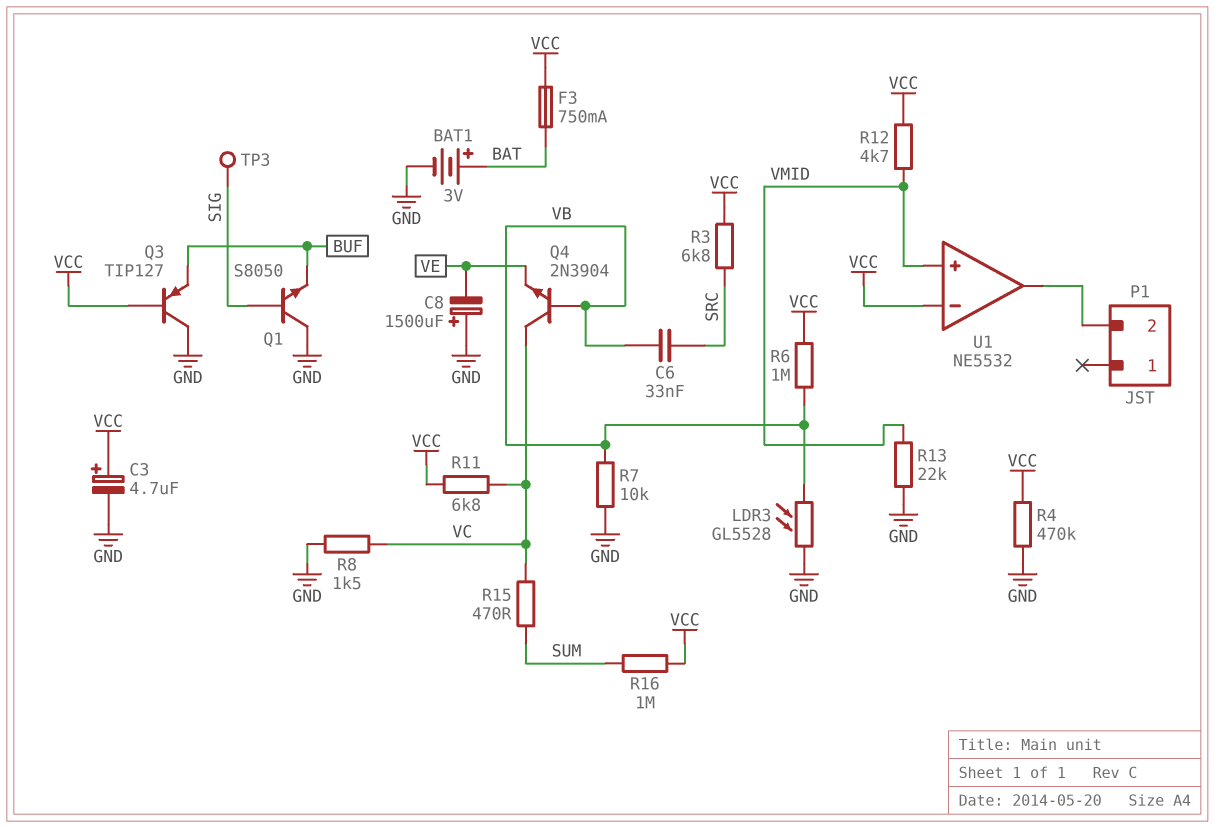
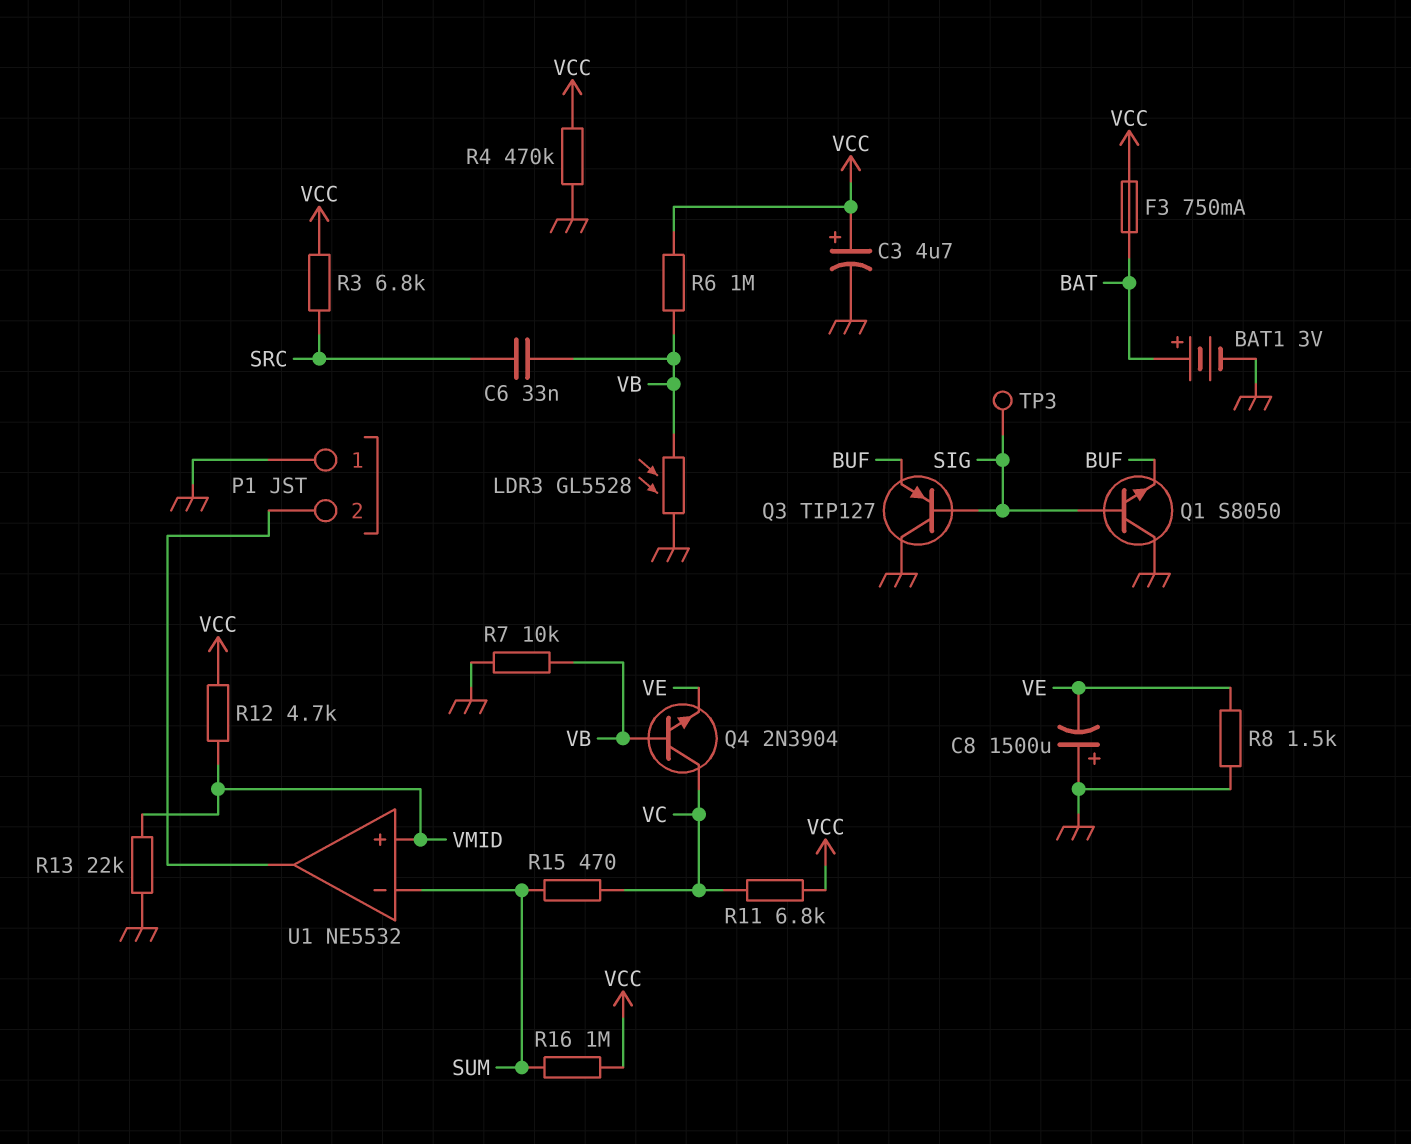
P1 pin 1: none -> GND
Q3: PNP TIP127 (B VCC, C GND, E BUF) -> PNP TIP127 (B SIG, C GND, E BUF)
R8: 1.5k (GND, VC) -> 1.5k (GND, VE)
U1 pin in-: VCC -> SUM

